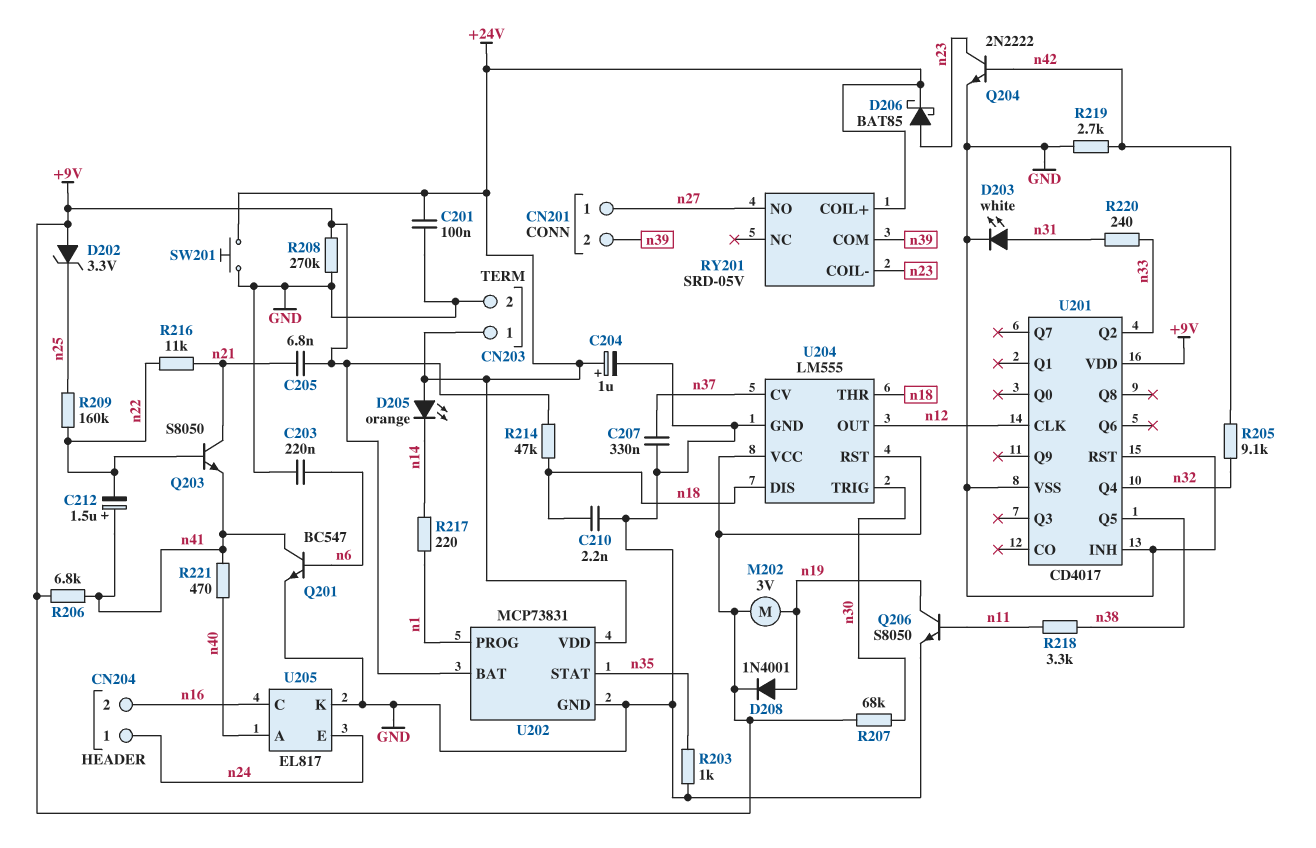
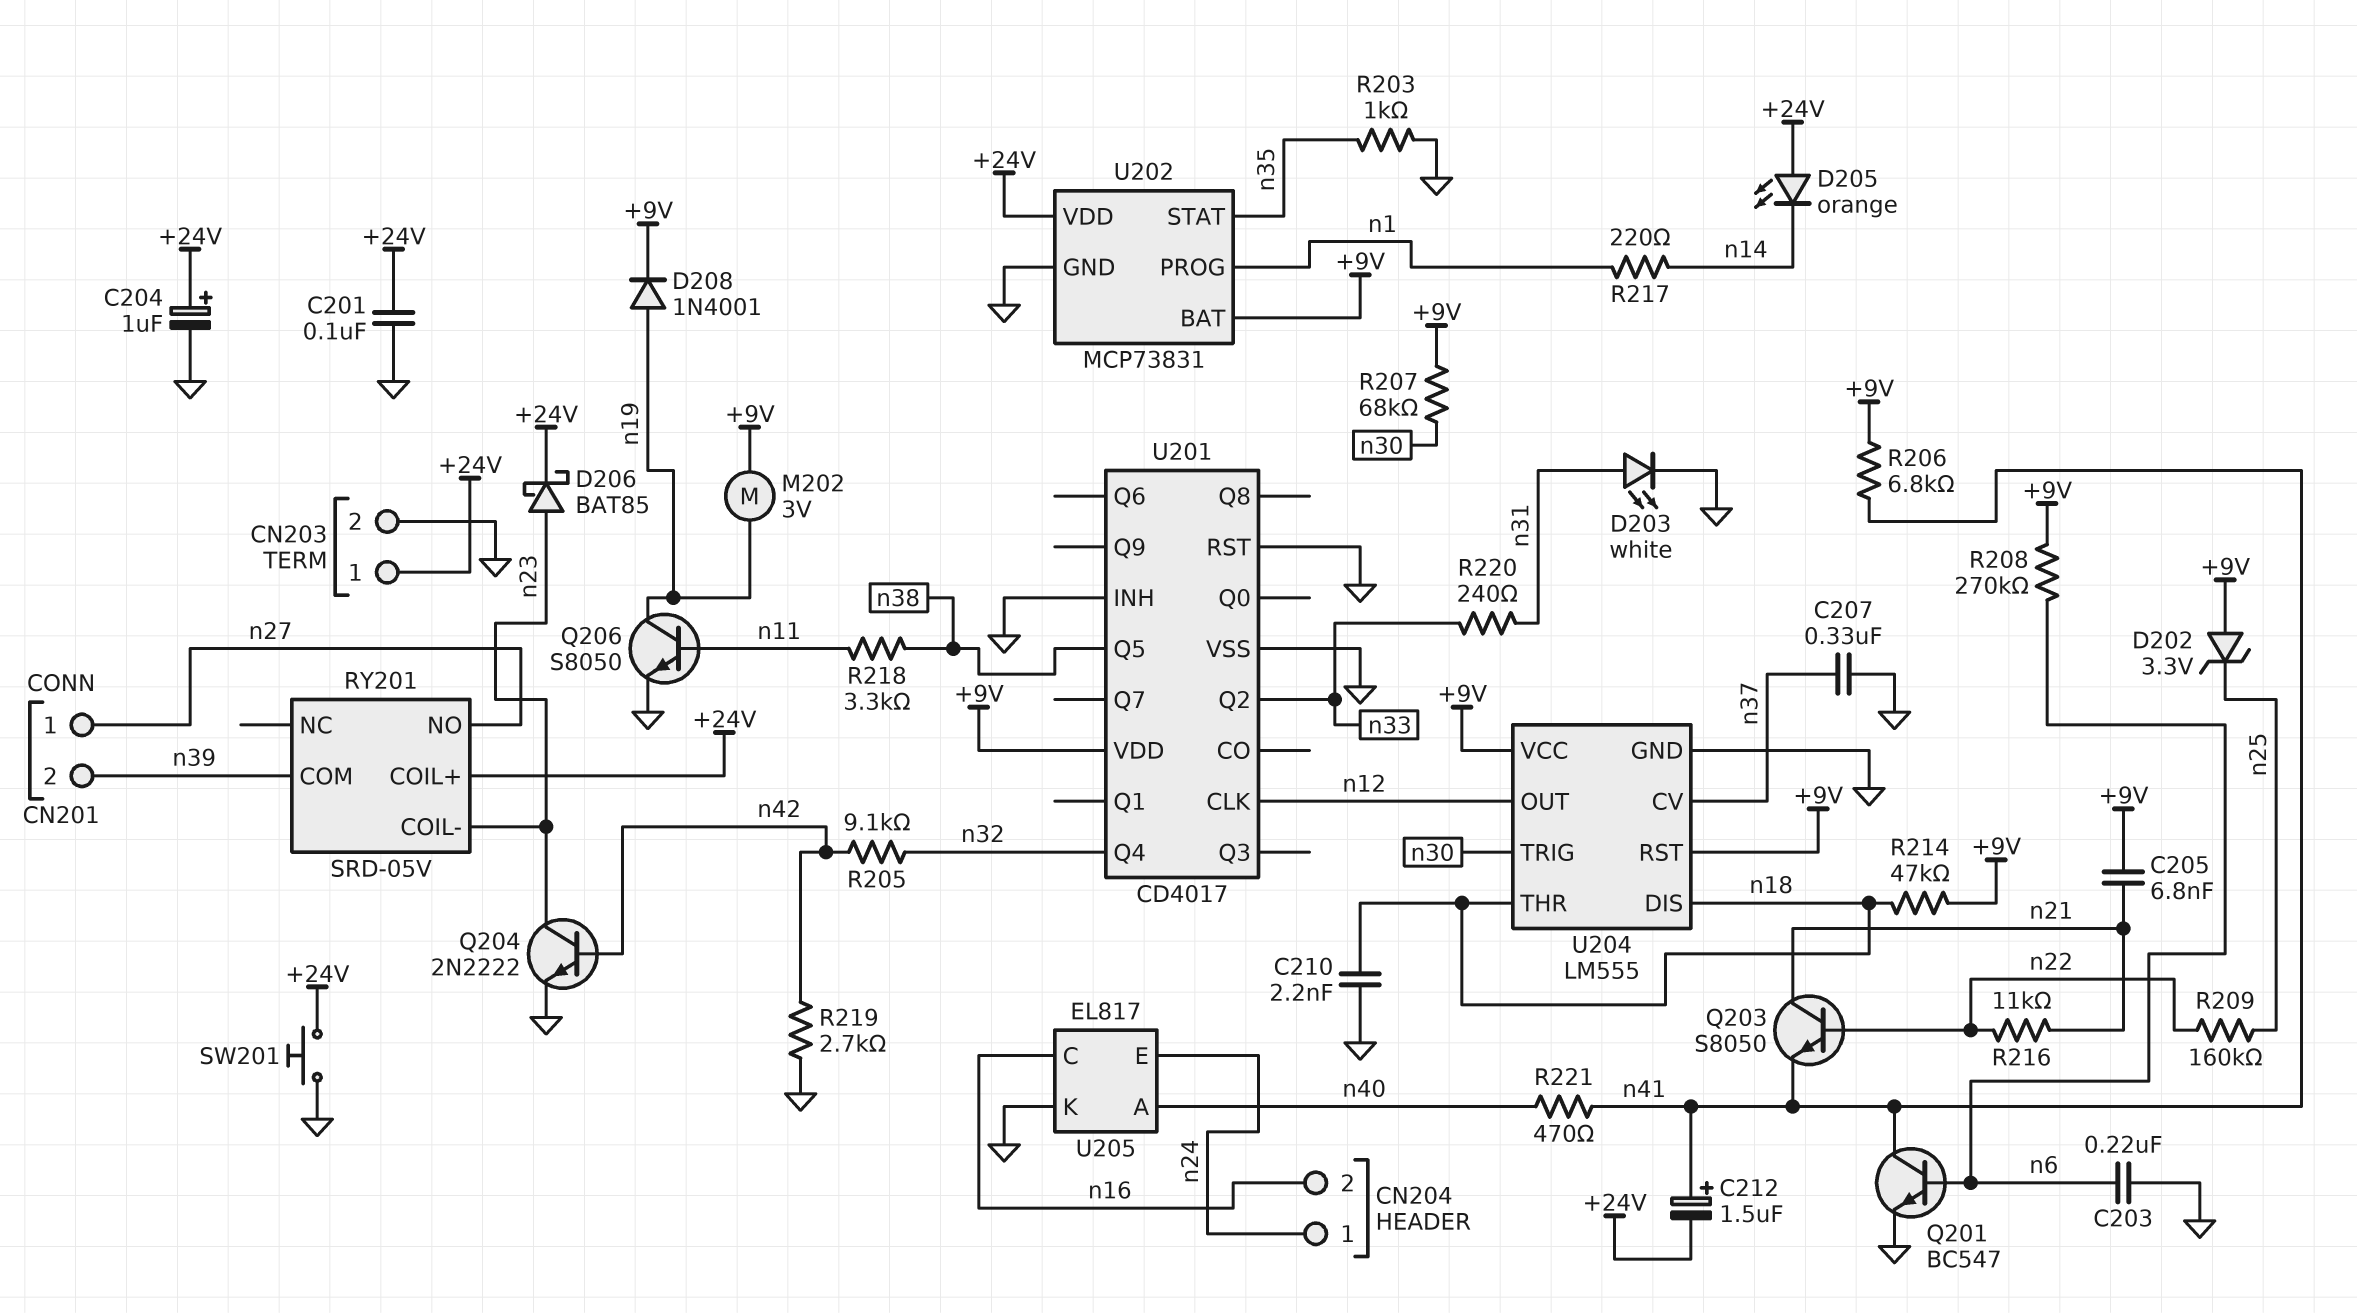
C212: 1.5uF (plus n41, minus n22) -> 1.5uF (plus n41, minus +24V)
R208: 270k (+9V, GND) -> 270k (+9V, n6)

